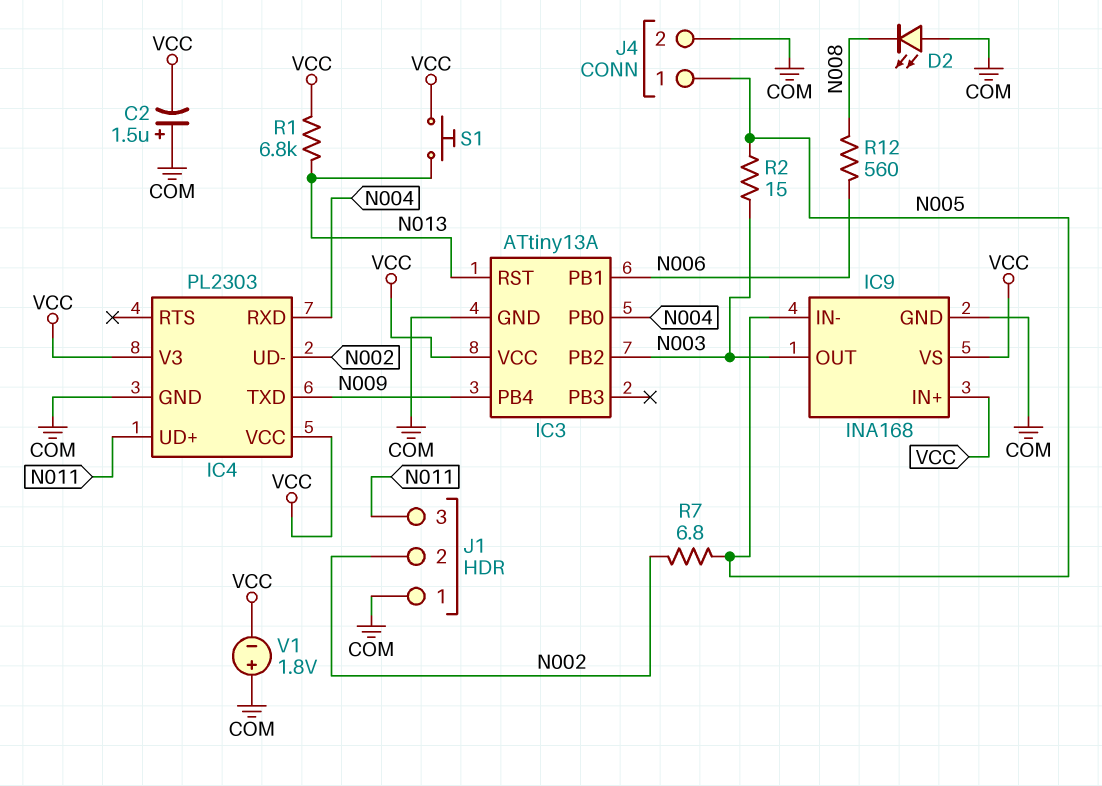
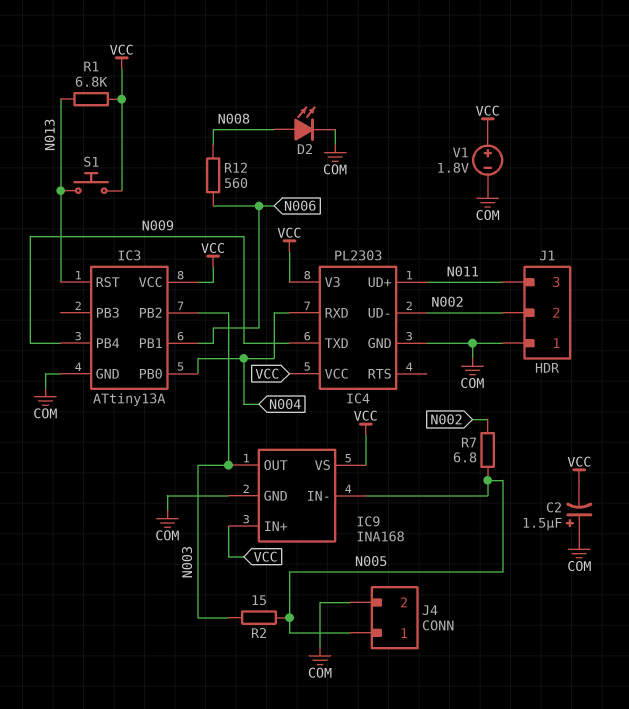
D2: LED (A COM, K N008) -> LED (A N008, K COM)
V1: 1.8V (plus COM, minus VCC) -> 1.8V (plus VCC, minus COM)

